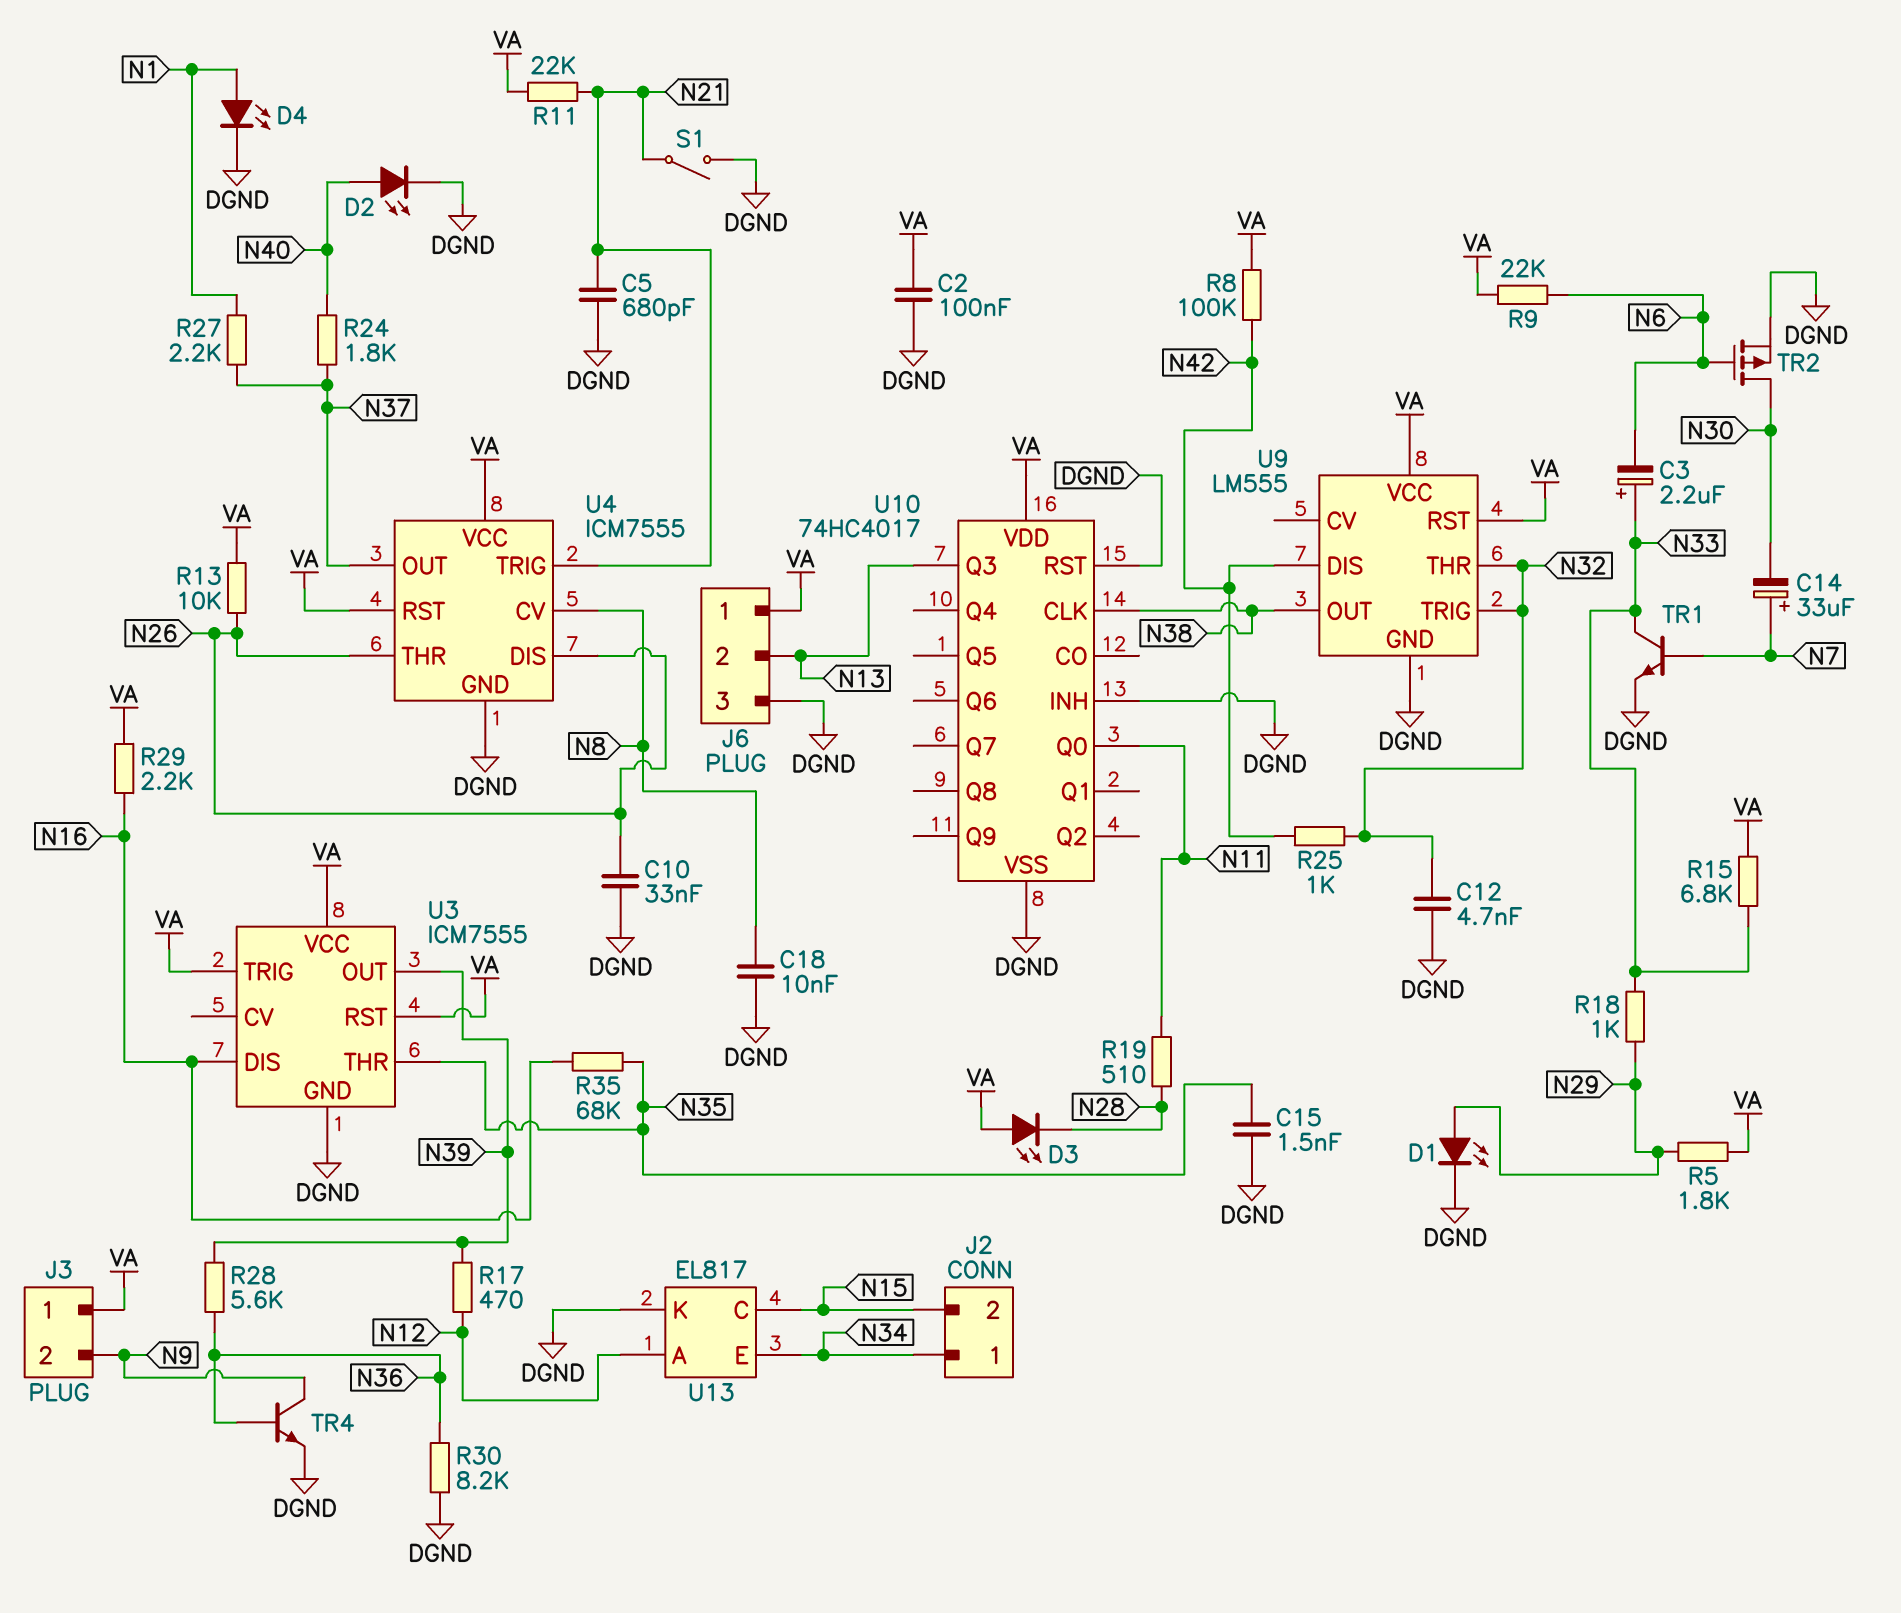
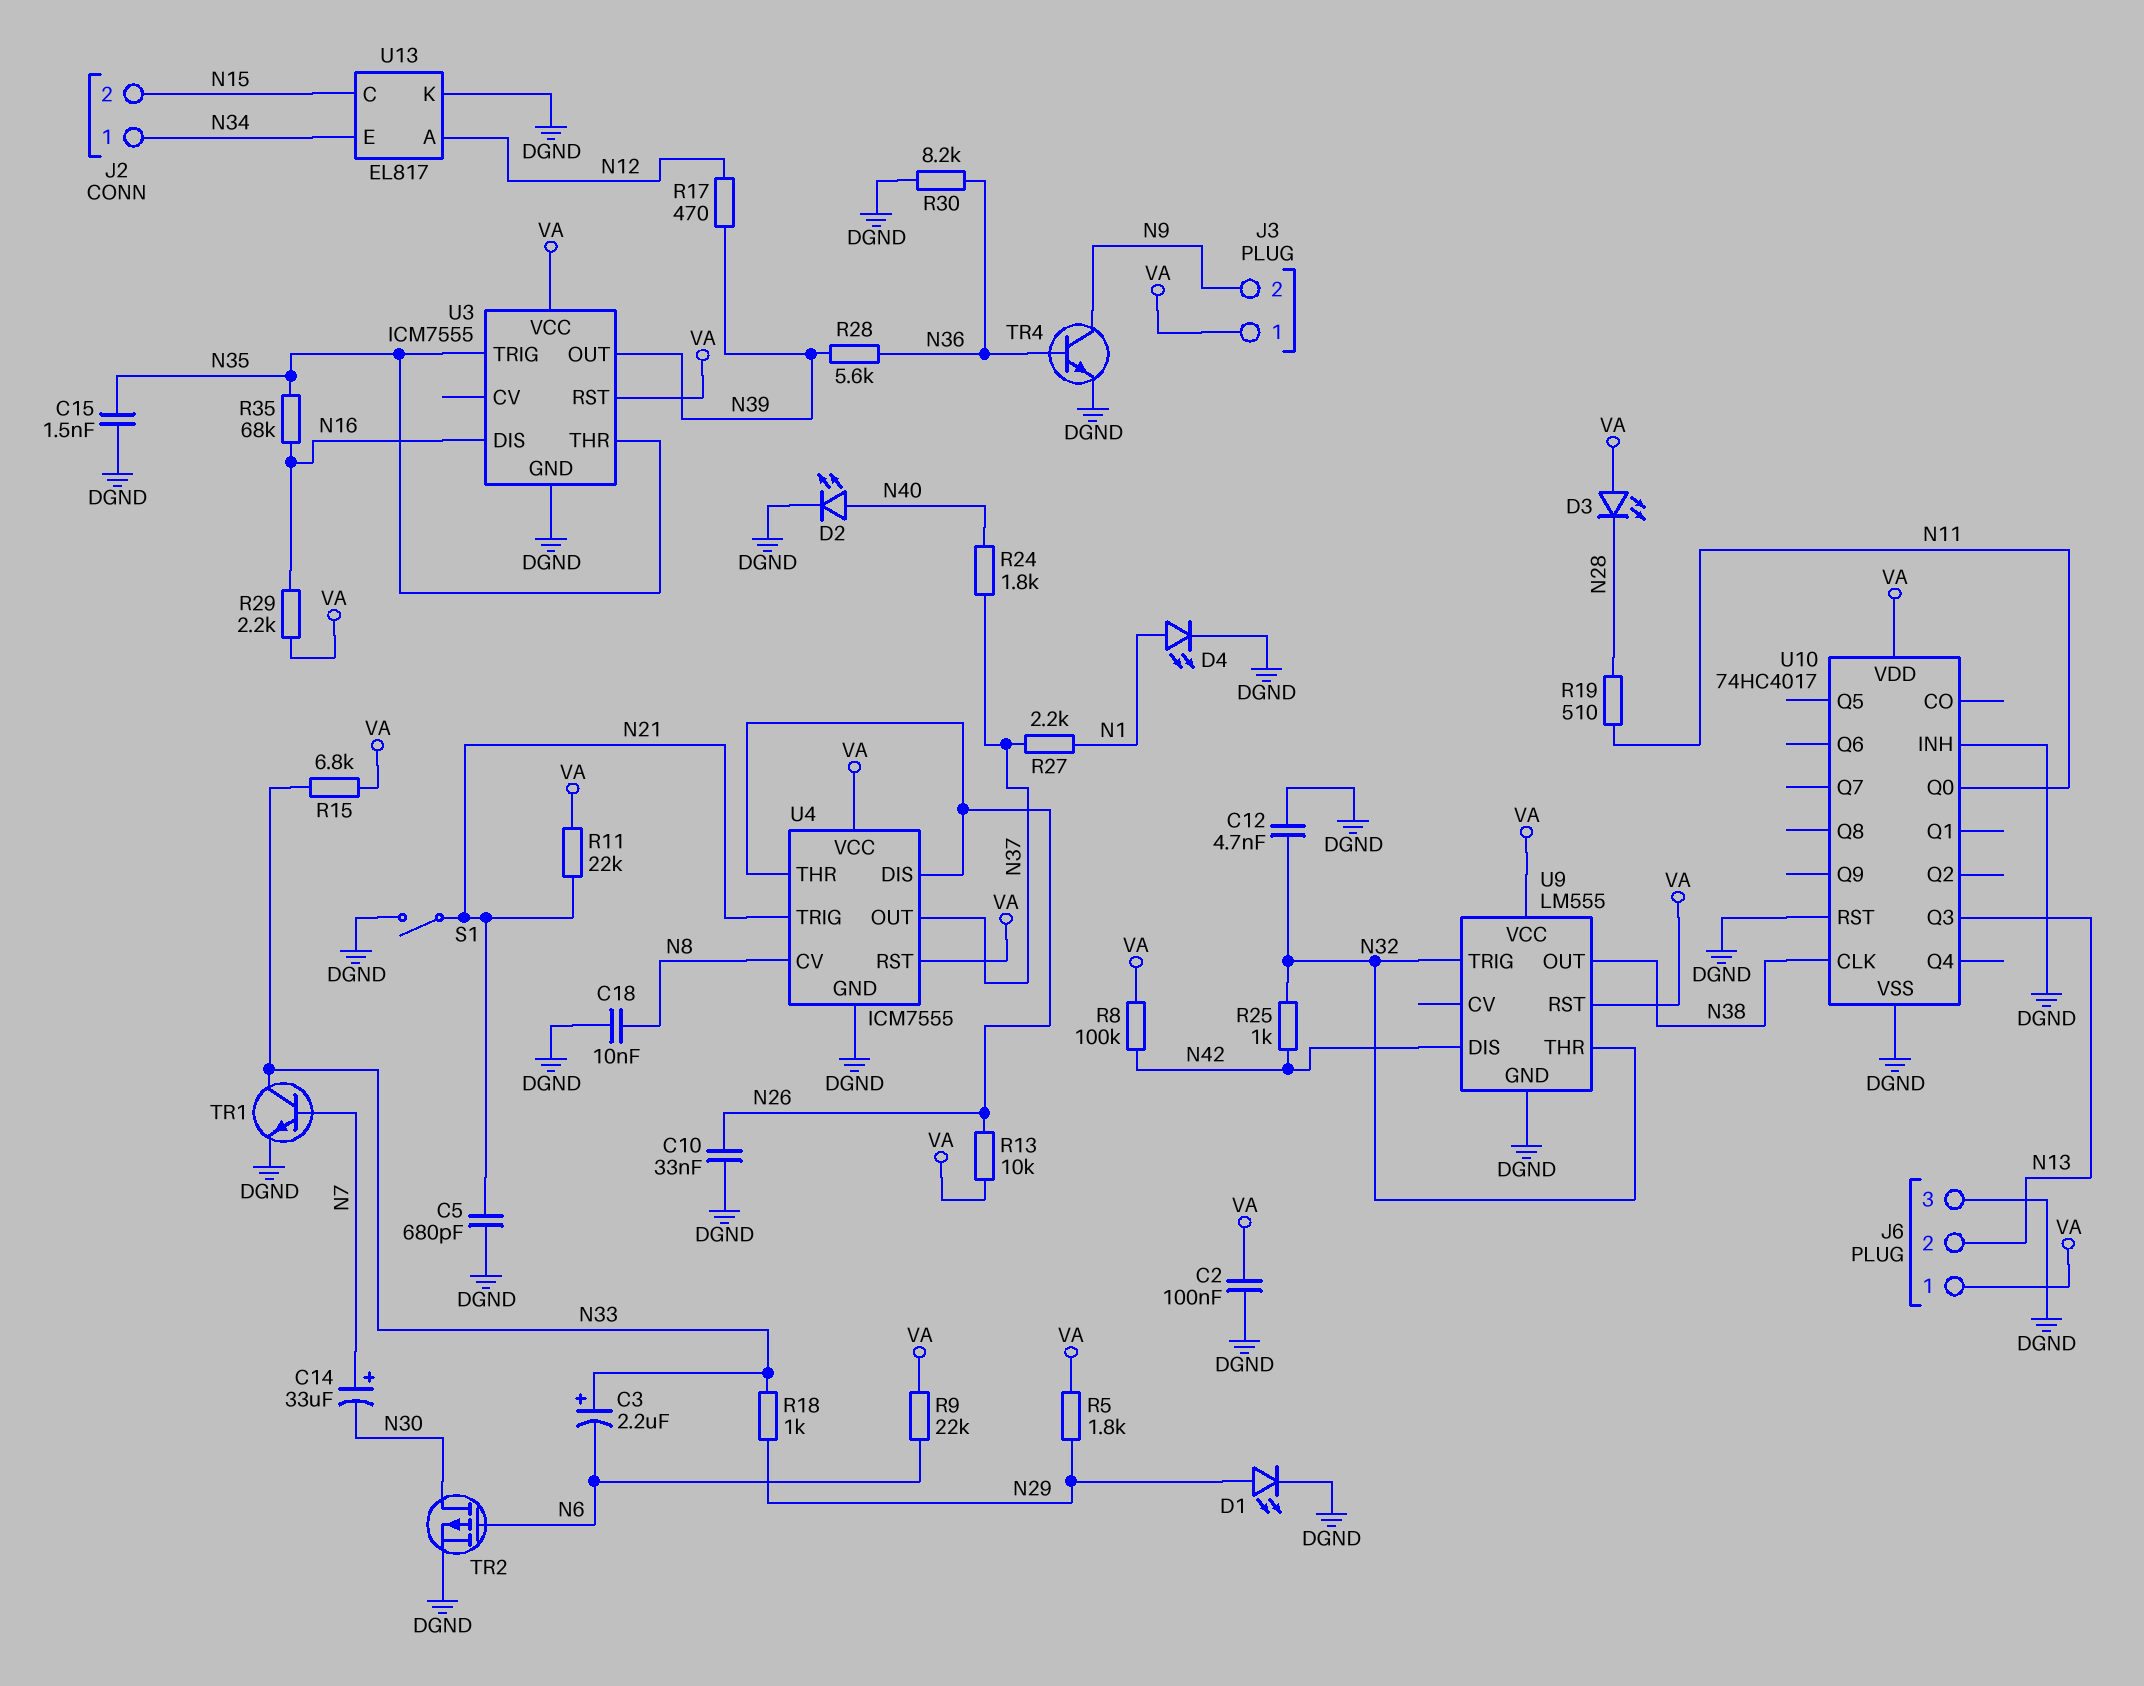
U3 pin TRIG: VA -> N35

